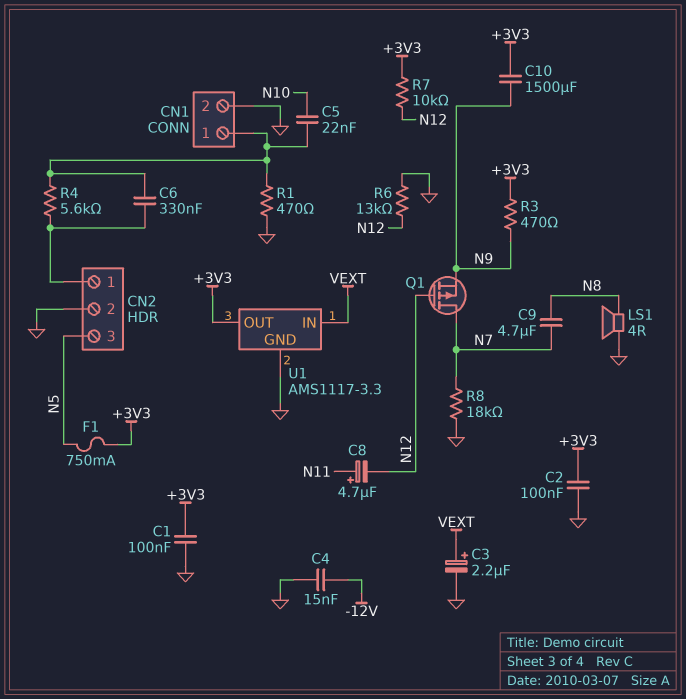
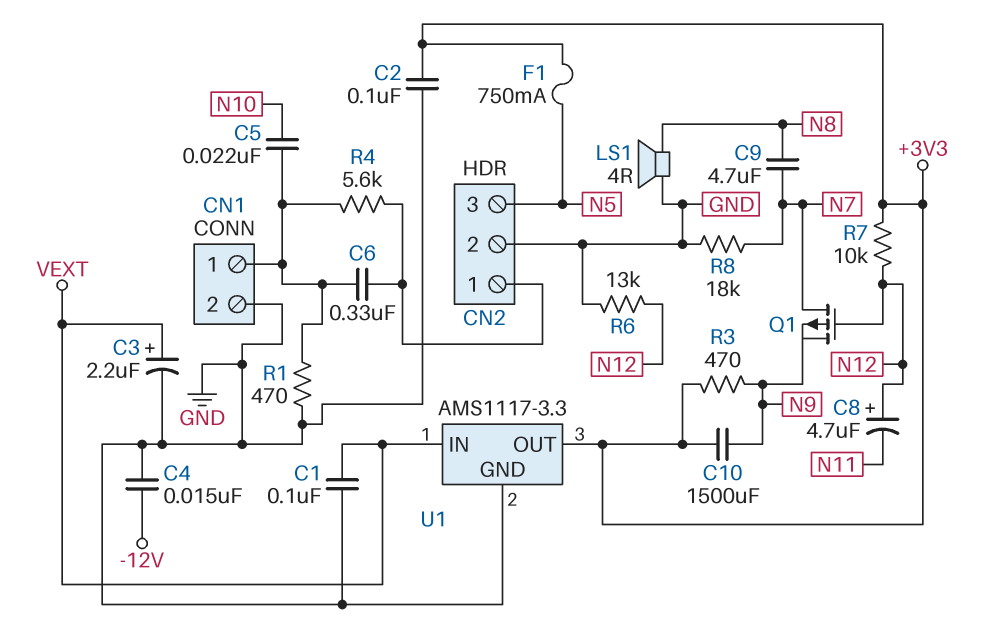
C1: 100nF (+3V3, GND) -> 100nF (GND, VEXT)
C8: 4.7uF (plus N11, minus N12) -> 4.7uF (plus N12, minus N11)

